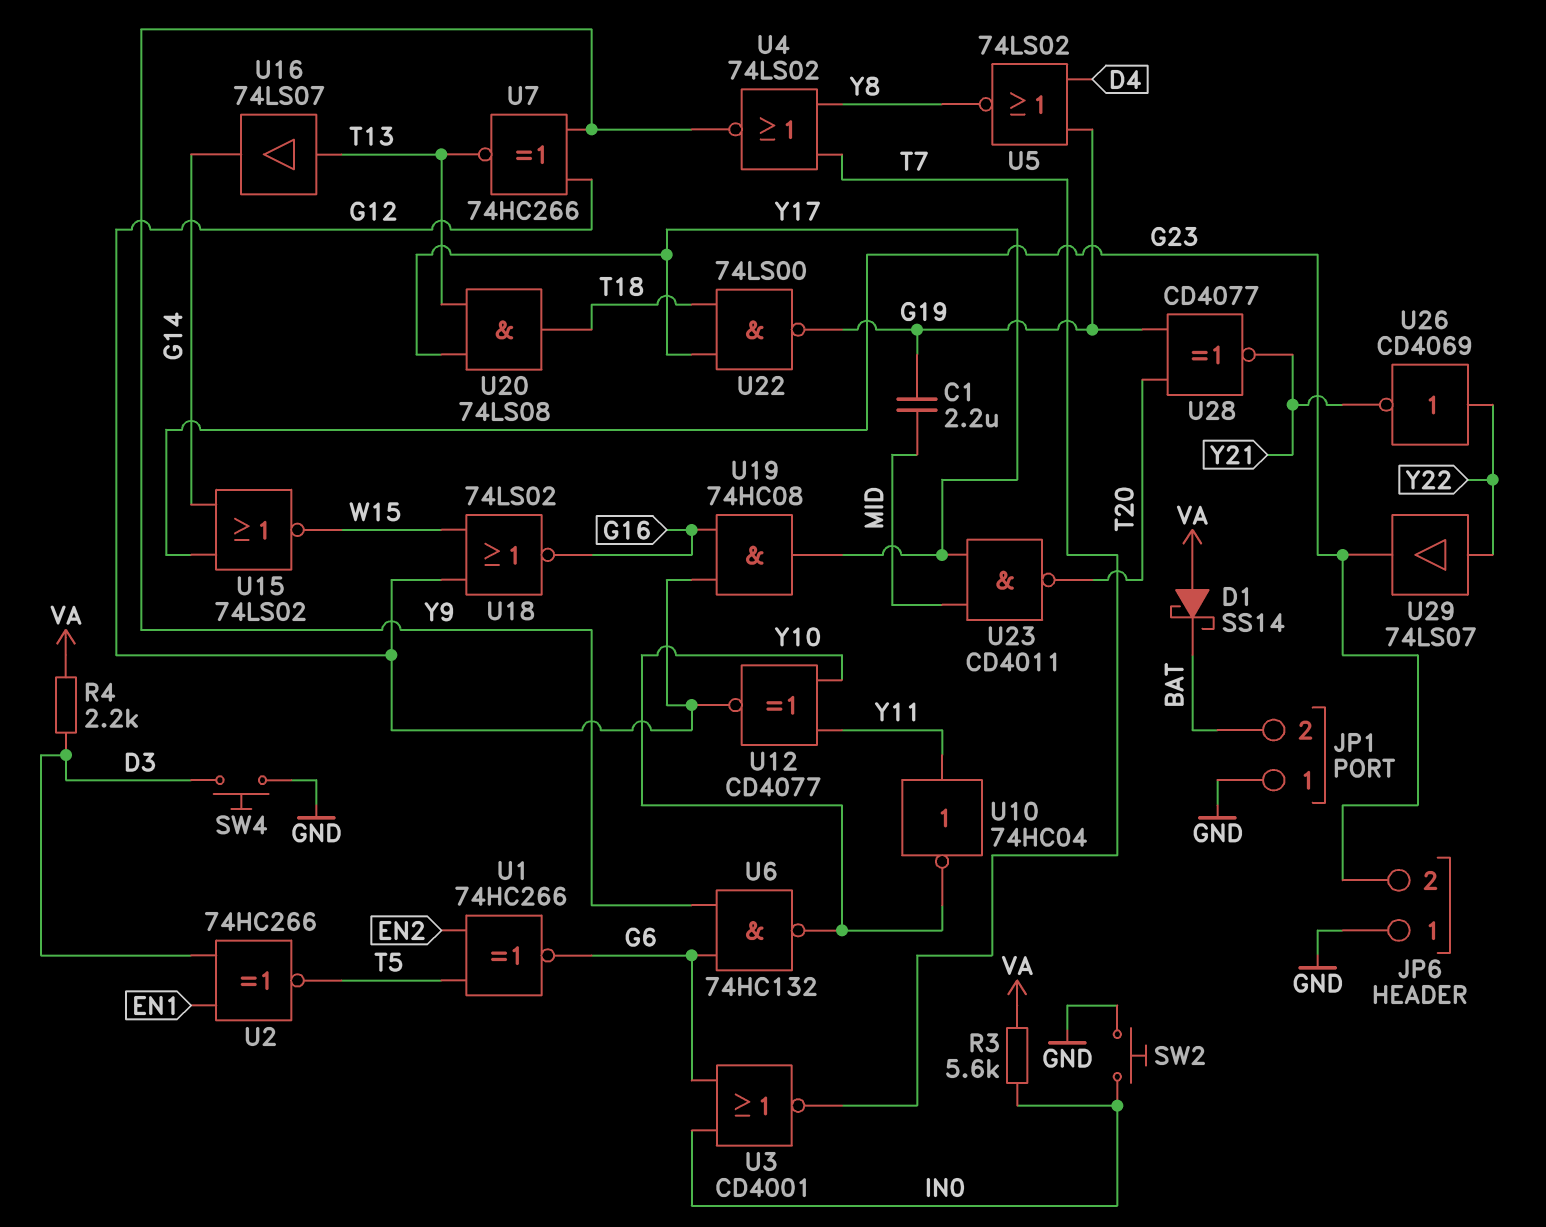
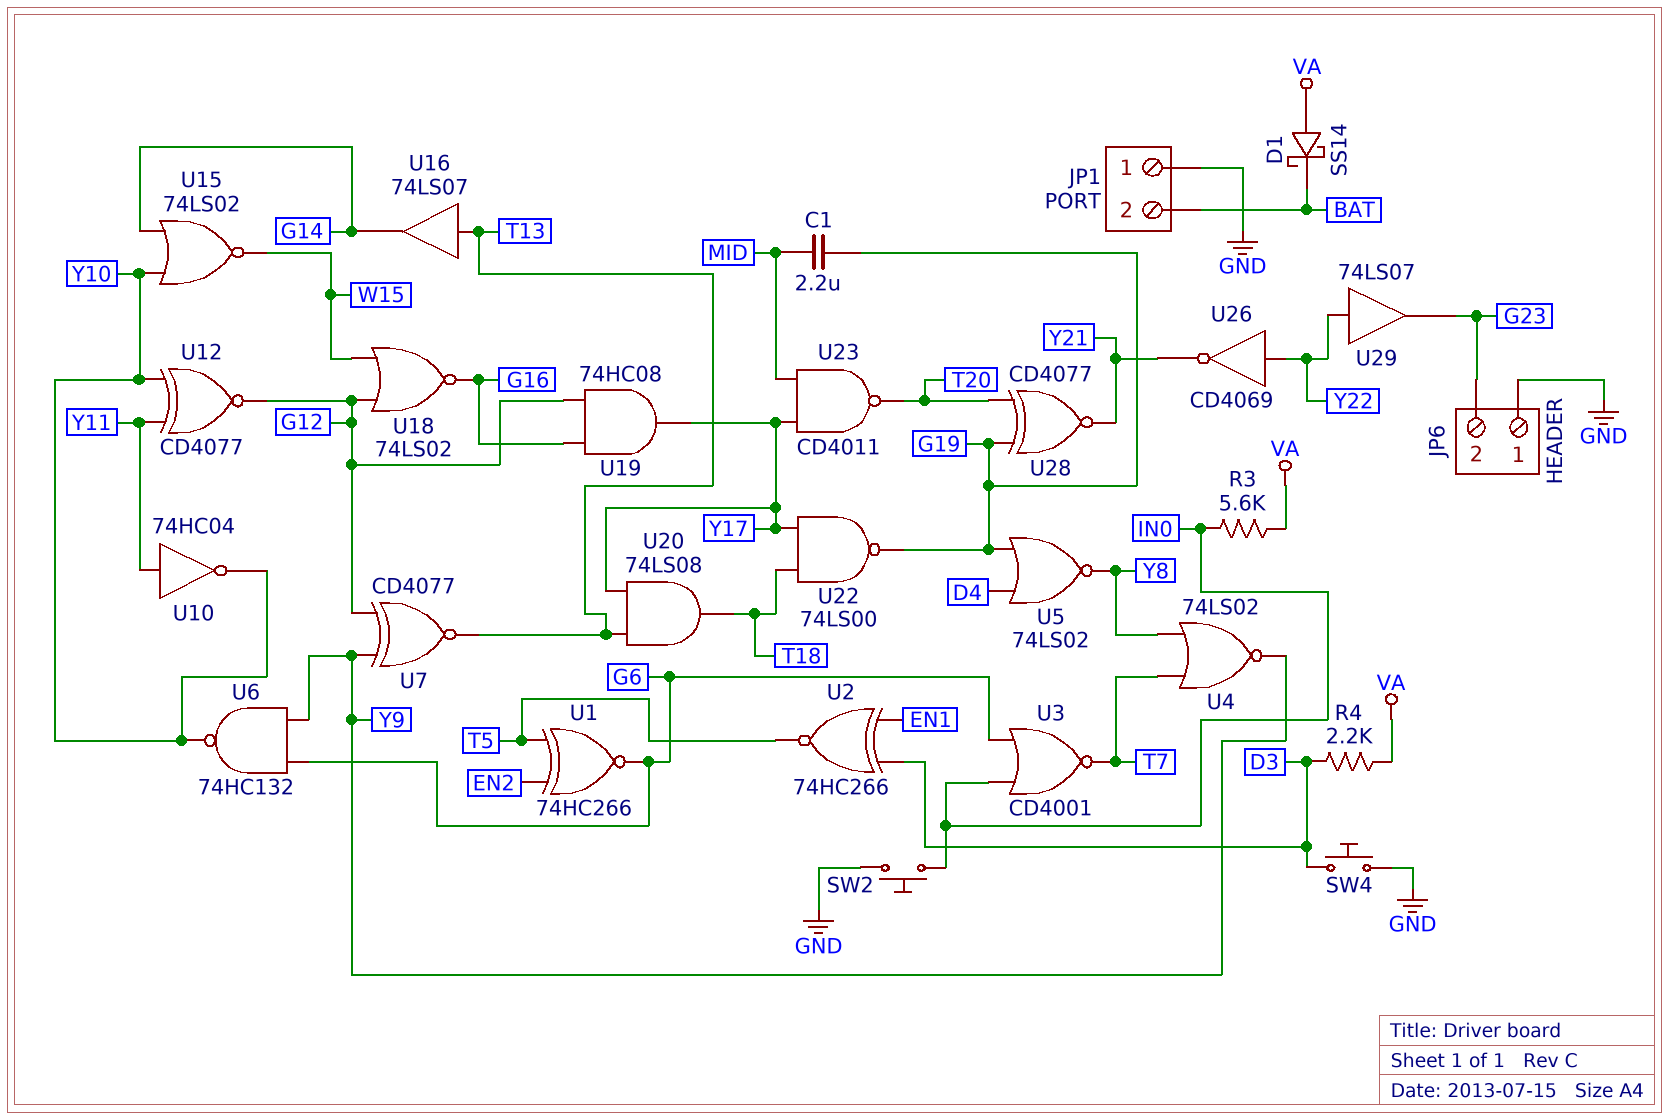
U7: XNOR 74HC266 (in G12, in Y9, out T13) -> XNOR CD4077 (in G12, in Y9, out T13)
U15: NOR 74LS02 (in G14, in G23, out W15) -> NOR 74LS02 (in G14, in Y10, out W15)

